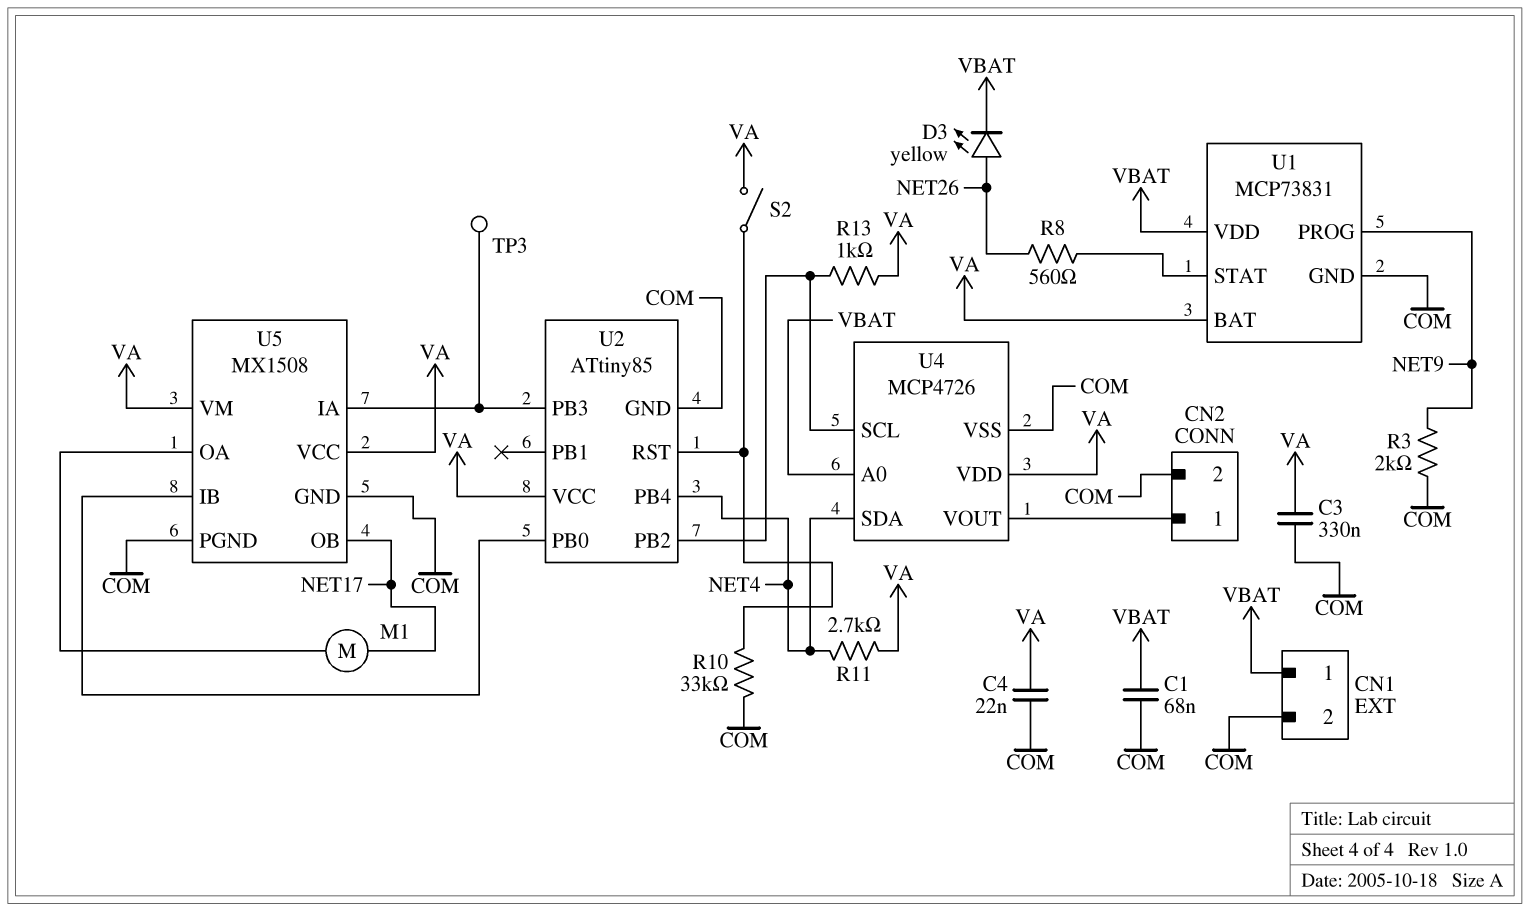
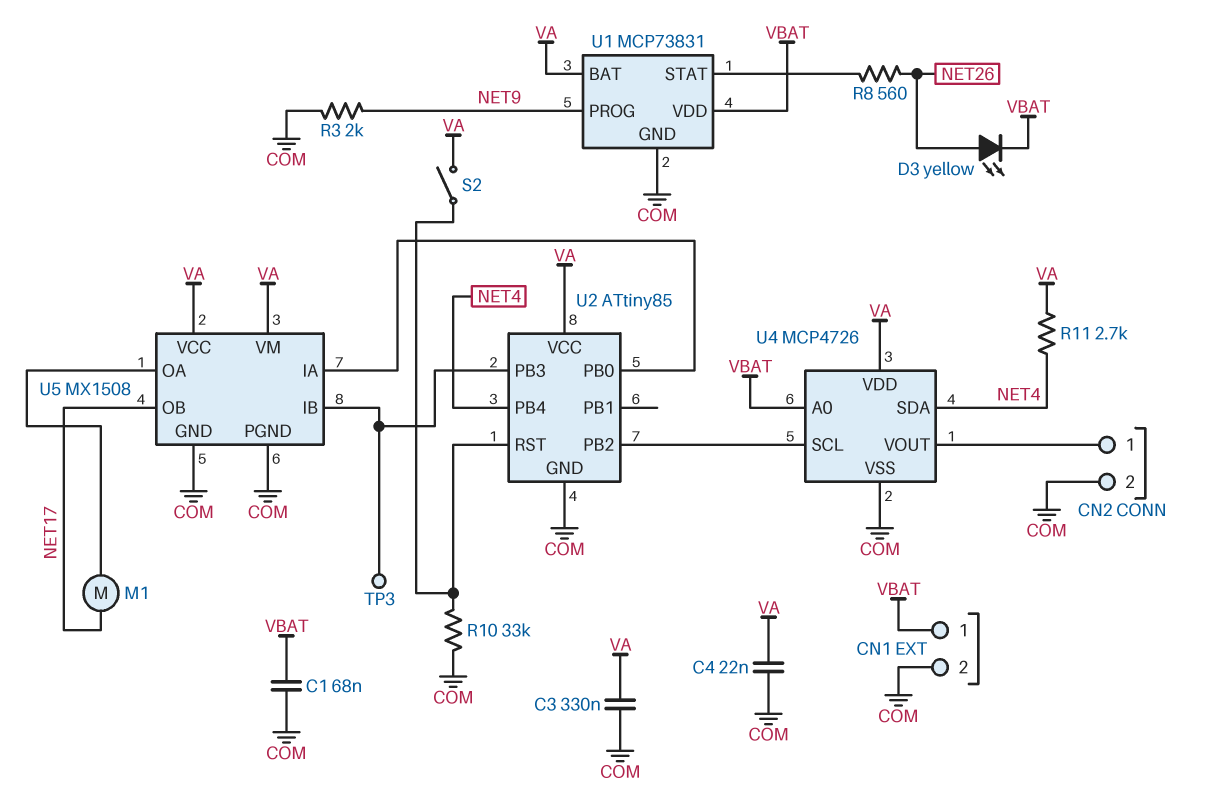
R13: 1k (U2/PB2, VA) -> none
U5 pin IA: U2/PB3 -> U2/PB0
U5 pin IB: U2/PB0 -> U2/PB3

